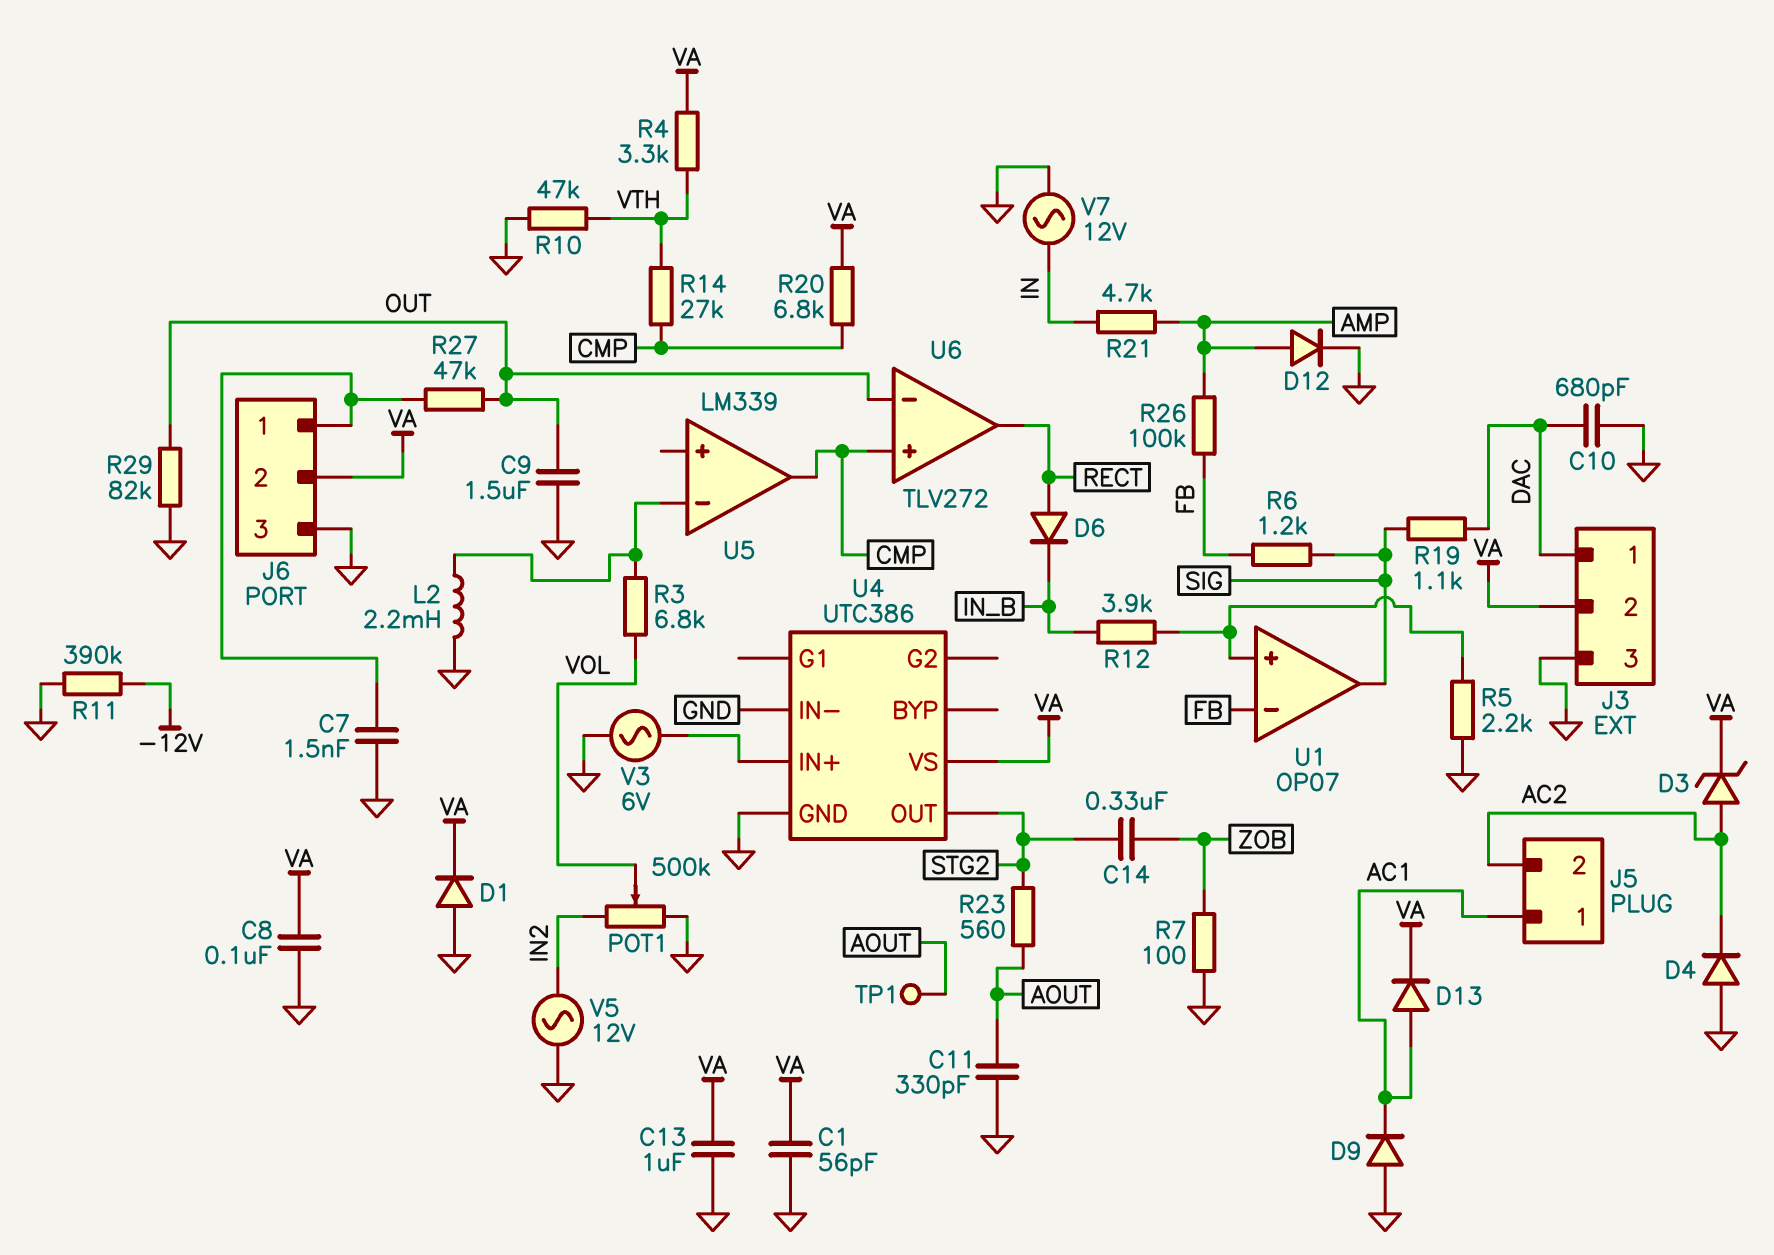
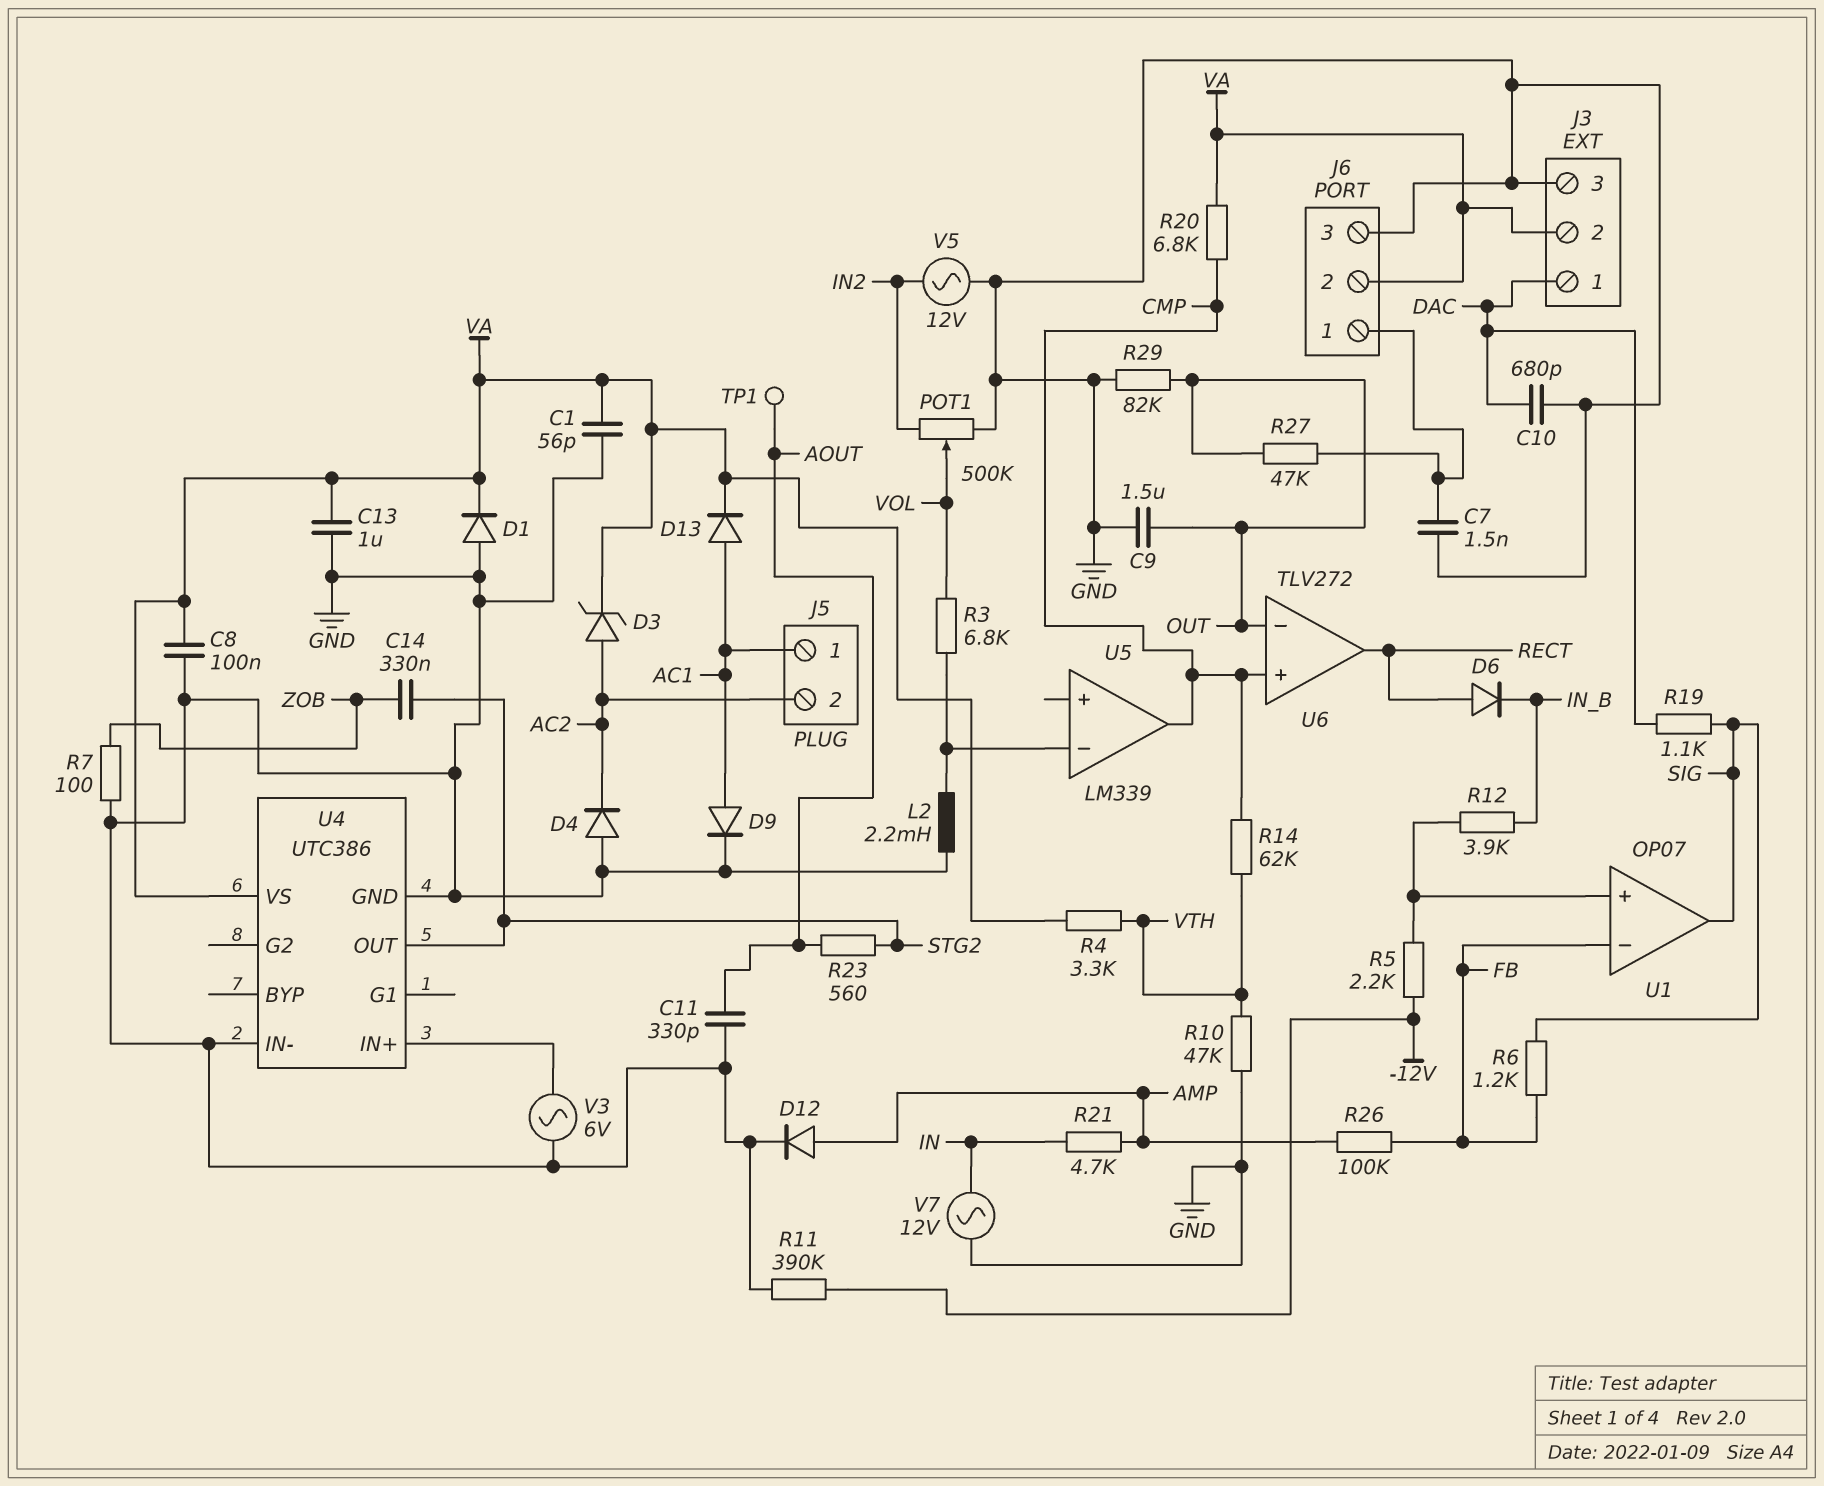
D9: diode (A GND, K AC1) -> diode (A AC1, K GND)
R5: 2.2k (GND, U1/in+) -> 2.2k (-12V, U1/in+)
R14: 27k (CMP, VTH) -> 62k (CMP, VTH)

